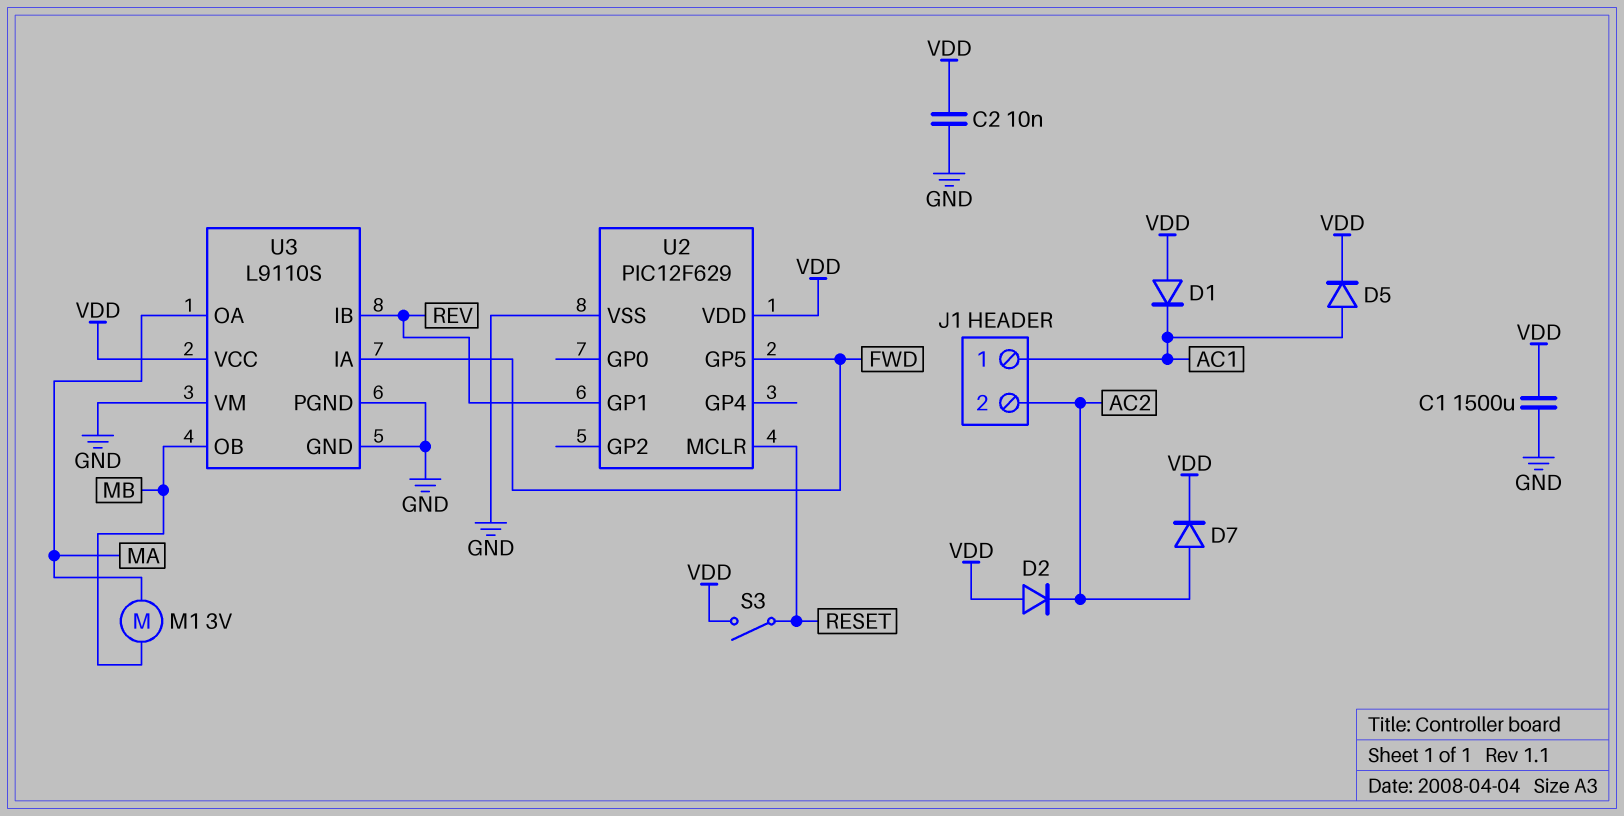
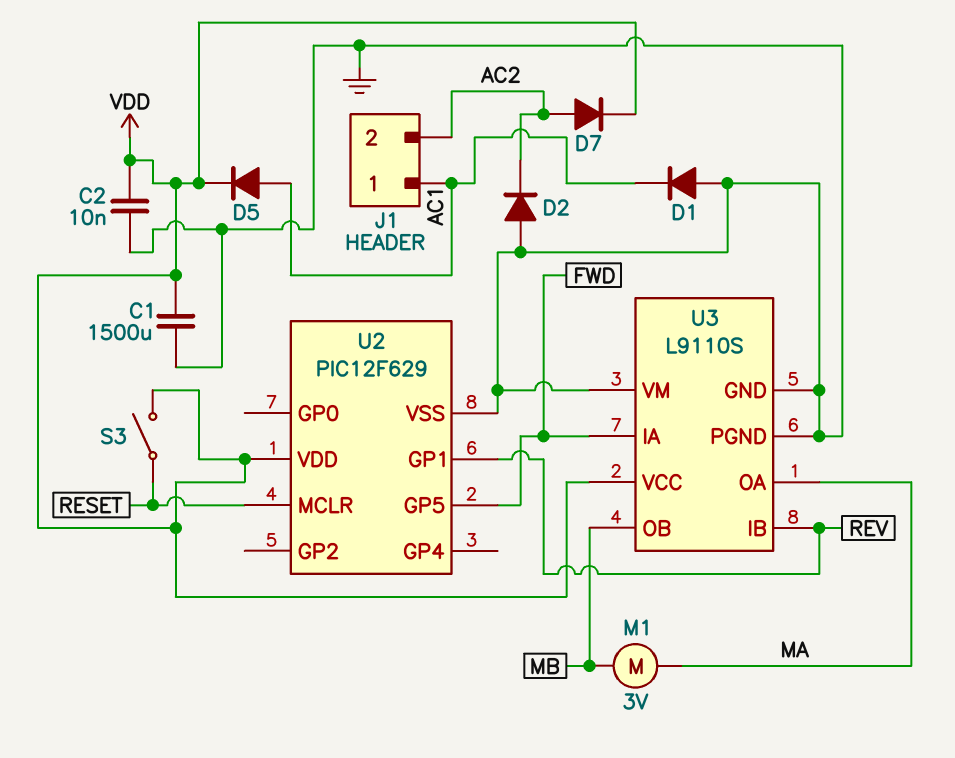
D1: diode (A VDD, K AC1) -> diode (A GND, K AC1)
D2: diode (A VDD, K AC2) -> diode (A GND, K AC2)

